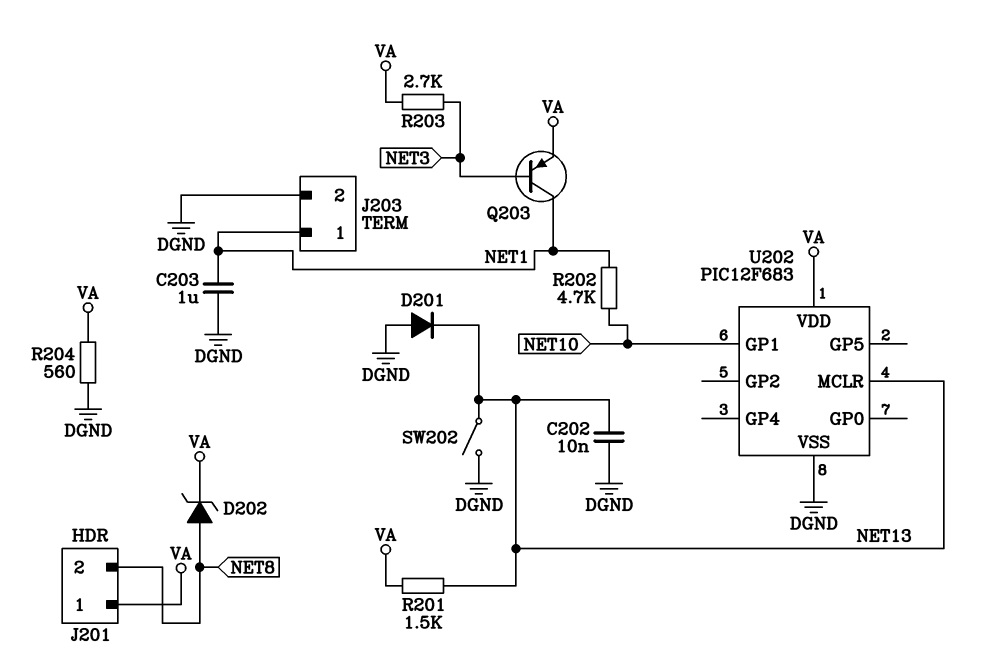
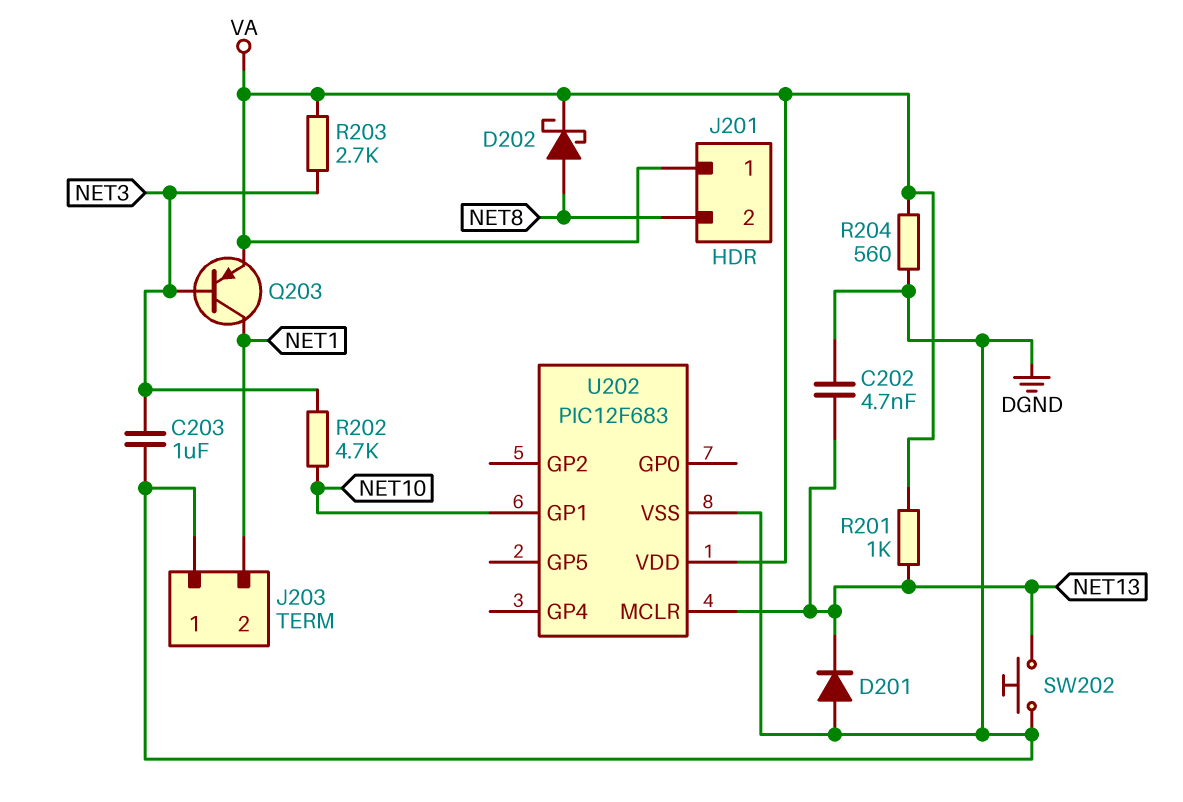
C202: 10nF (DGND, NET13) -> 4.7nF (DGND, NET13)
C203: 1uF (DGND, NET1) -> 1uF (DGND, NET3)
D202: zener (A NET8, K VA) -> schottky (A NET8, K VA)
J203 pin 1: NET1 -> DGND
J203 pin 2: DGND -> NET1
R201: 1.5k (NET13, VA) -> 1k (NET13, VA)
R202: 4.7k (NET1, NET10) -> 4.7k (NET3, NET10)
SW202: switch (DGND, NET13) -> button (DGND, NET13)

